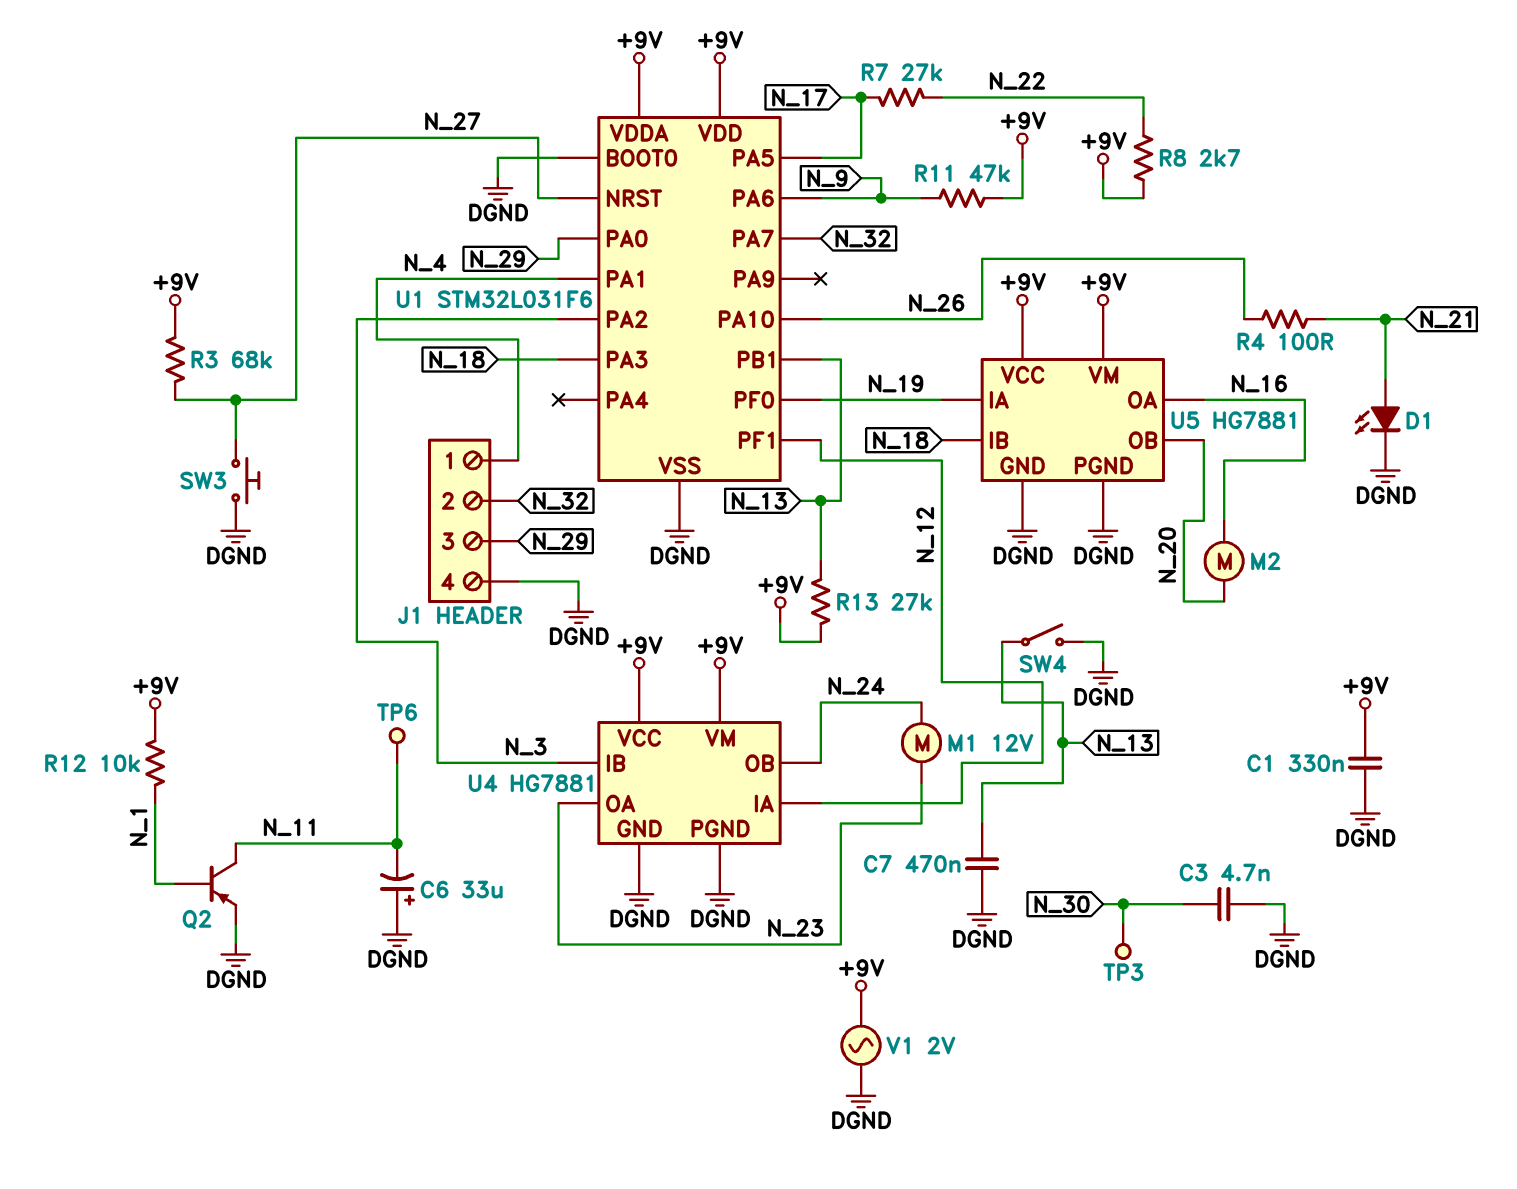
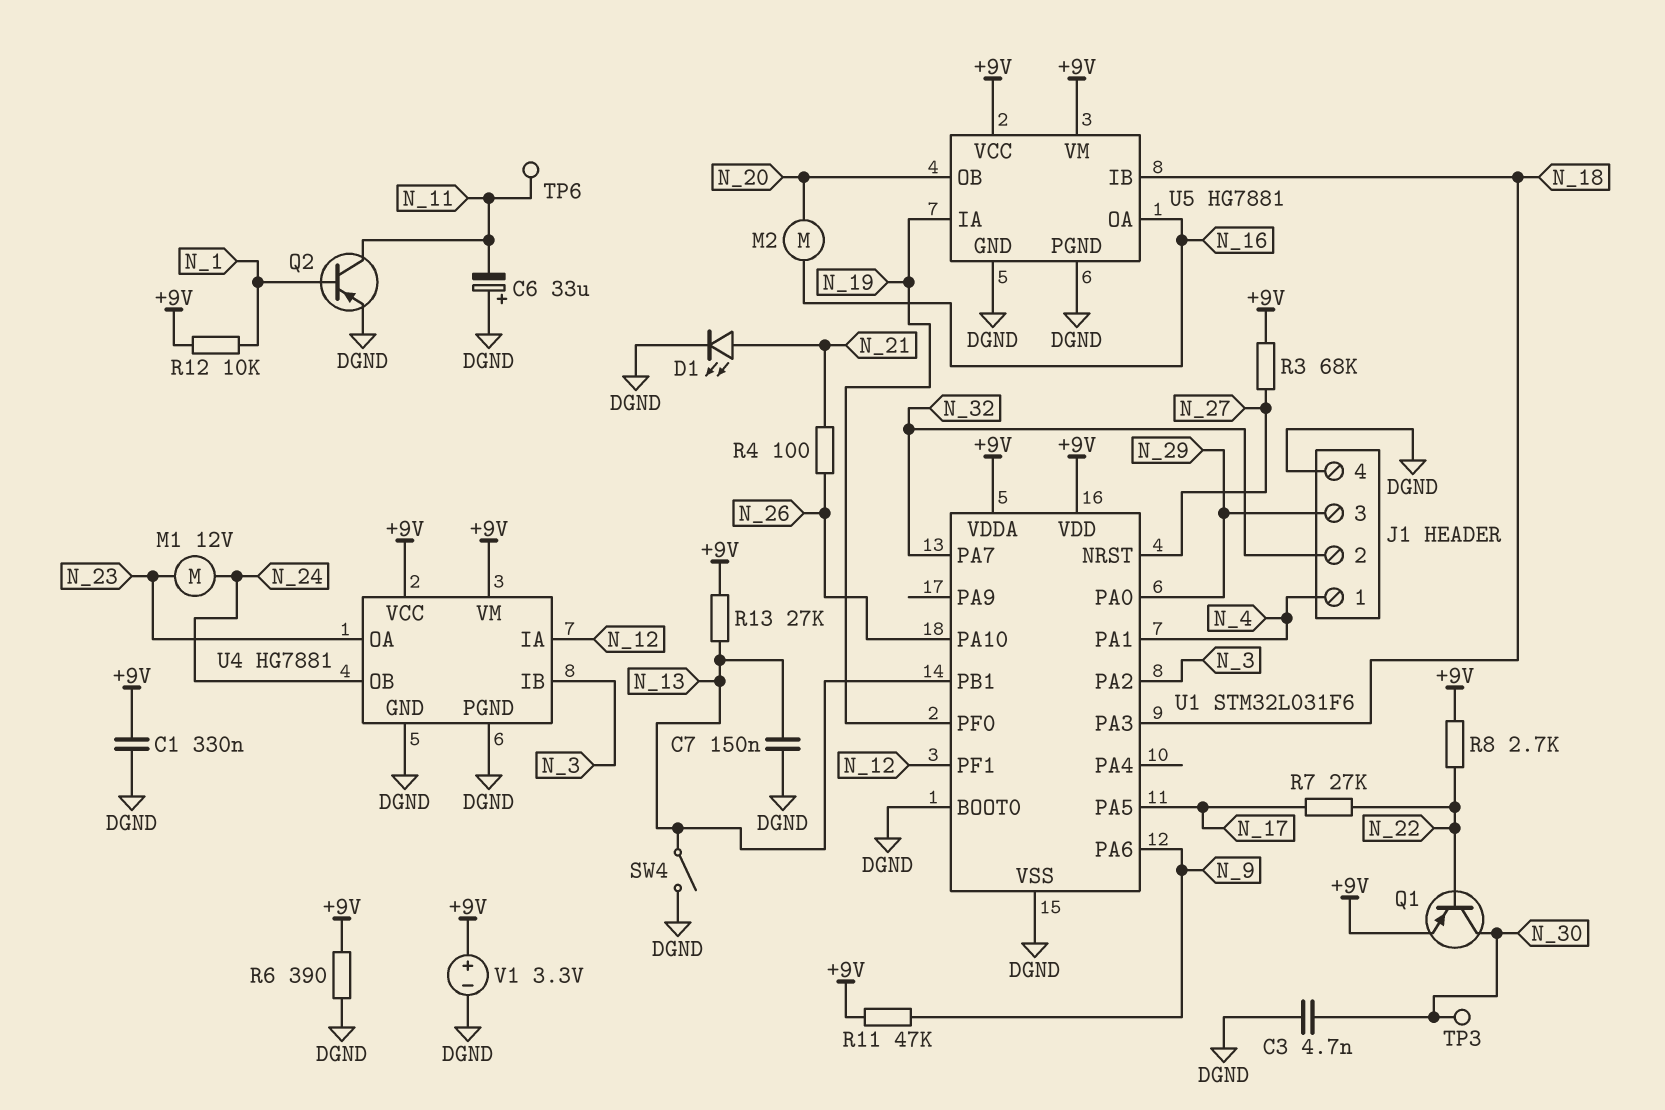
C7: 470nF (DGND, N_13) -> 150nF (DGND, N_13)
Q1: none -> PNP (B N_22, C N_30, E +9V)
R6: none -> 390 (+9V, DGND)
SW3: button (DGND, N_27) -> none
V1: AC 2V (+9V, DGND) -> 3.3V (plus +9V, minus DGND)

